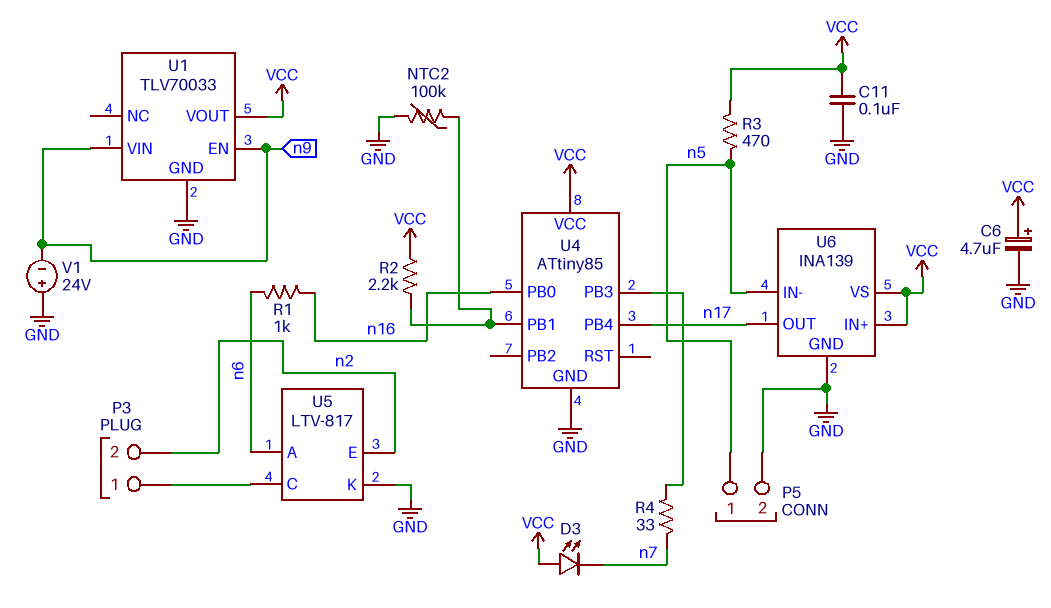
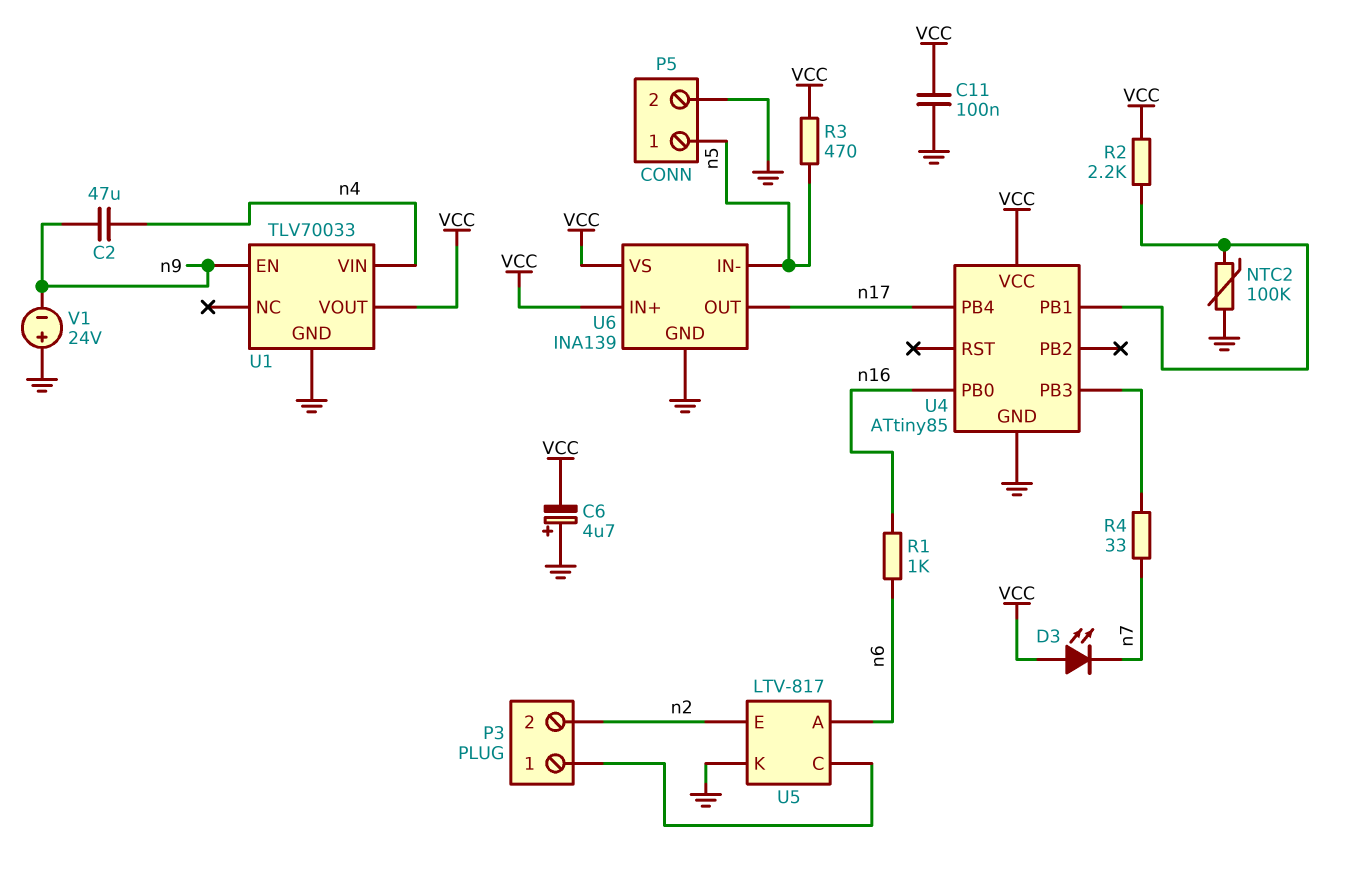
C2: none -> 47uF (n4, n9)
C6: 4.7uF (plus VCC, minus GND) -> 4.7uF (plus GND, minus VCC)
U1 pin VIN: n9 -> n4

